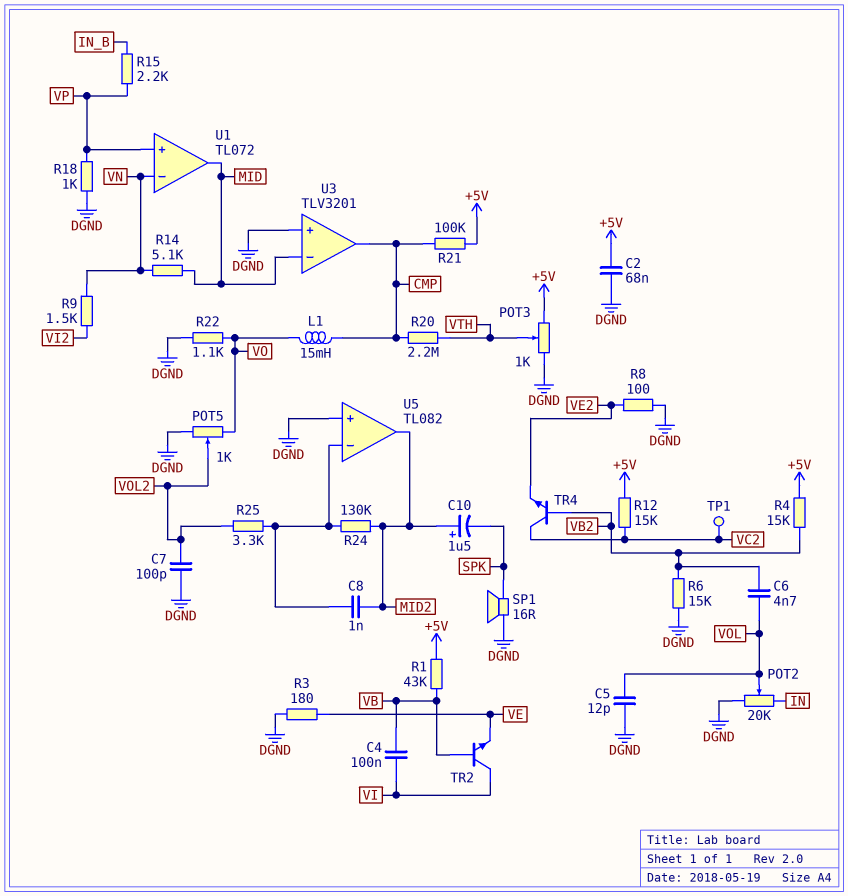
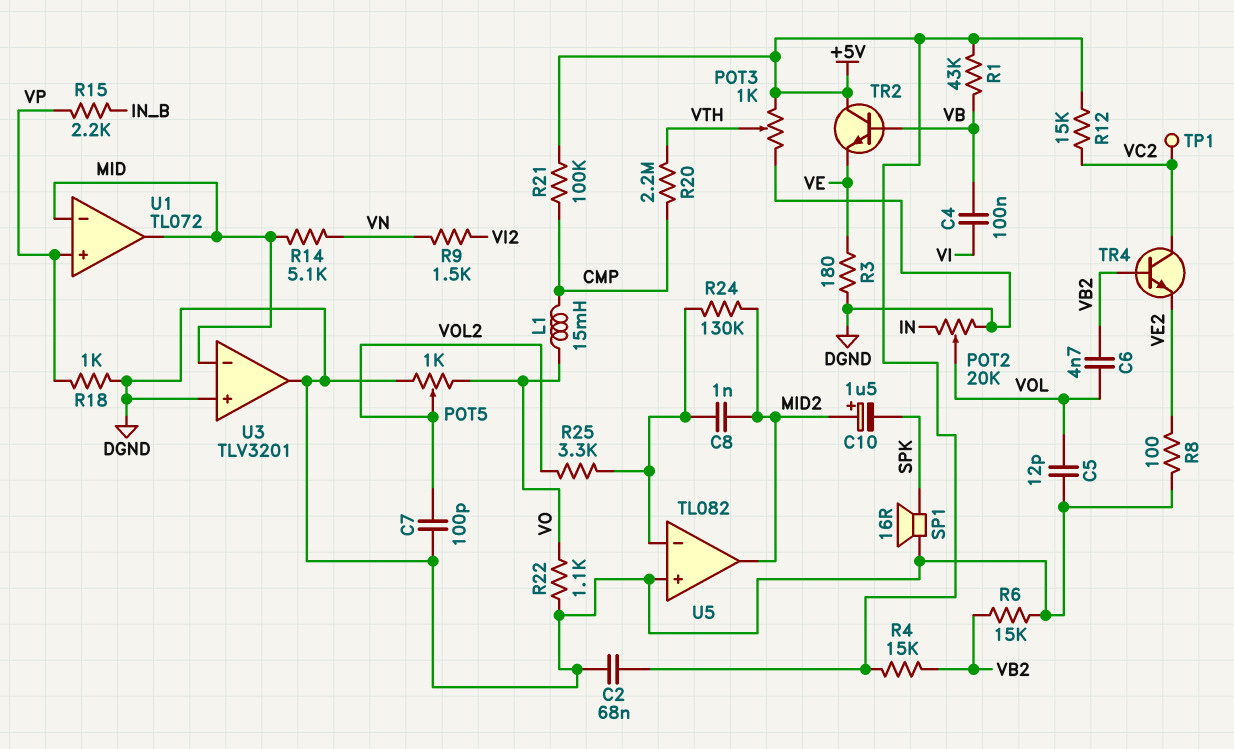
TR2: NPN (B VB, C VI, E VE) -> NPN (B VB, C +5V, E VE)
U1 pin in-: VN -> MID
U3 pin out: CMP -> DGND

